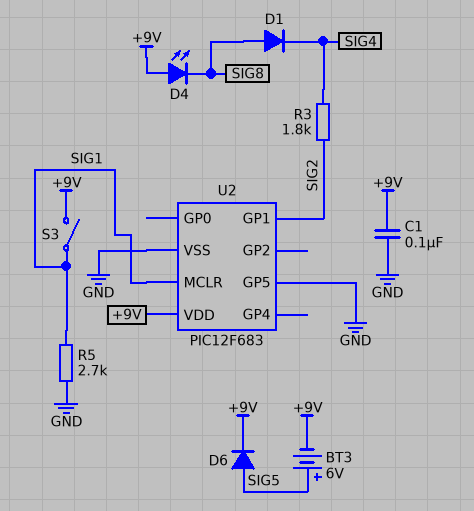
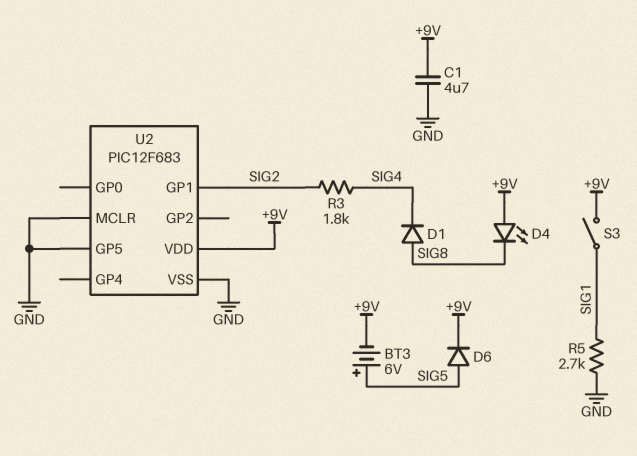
C1: 100nF (+9V, GND) -> 4.7uF (+9V, GND)
U2 pin MCLR: SIG1 -> GND

